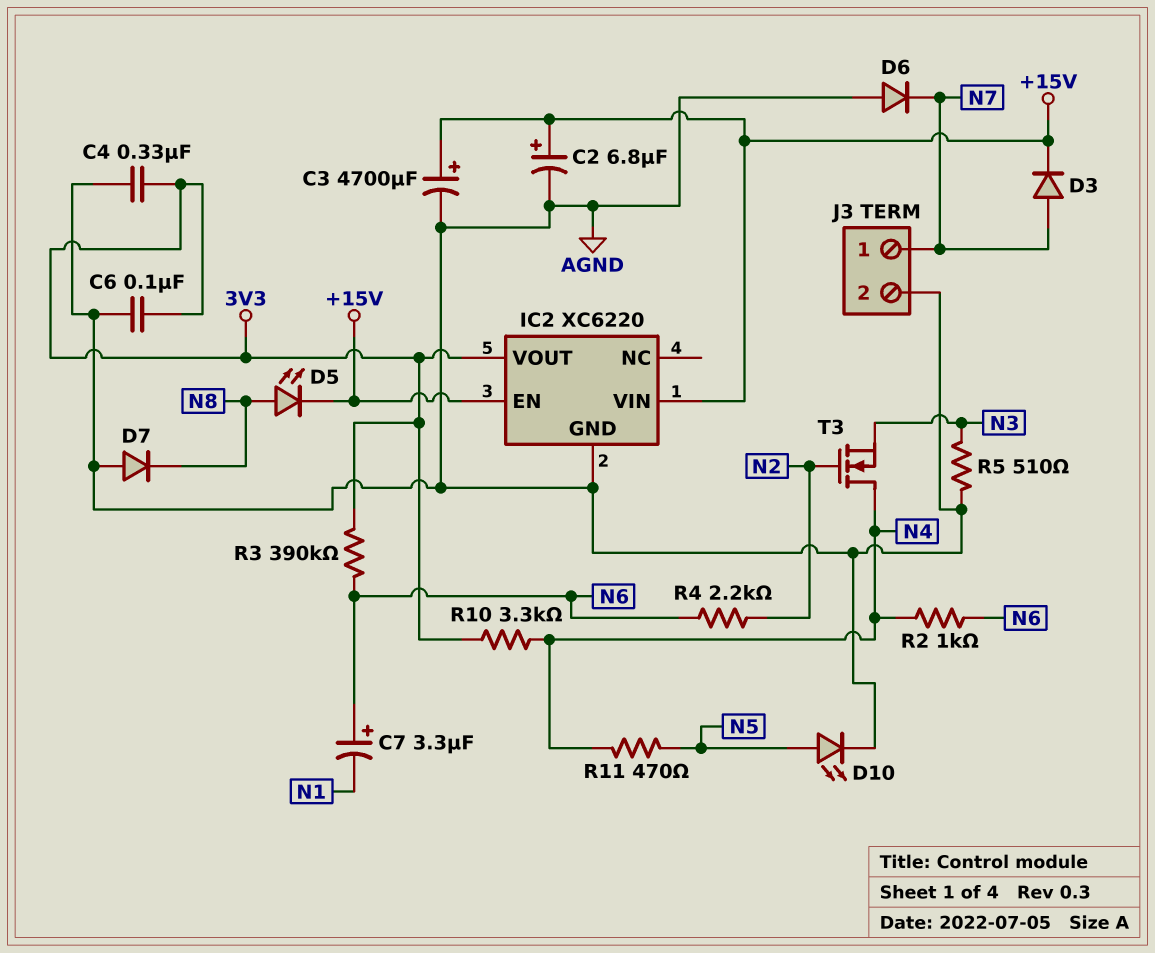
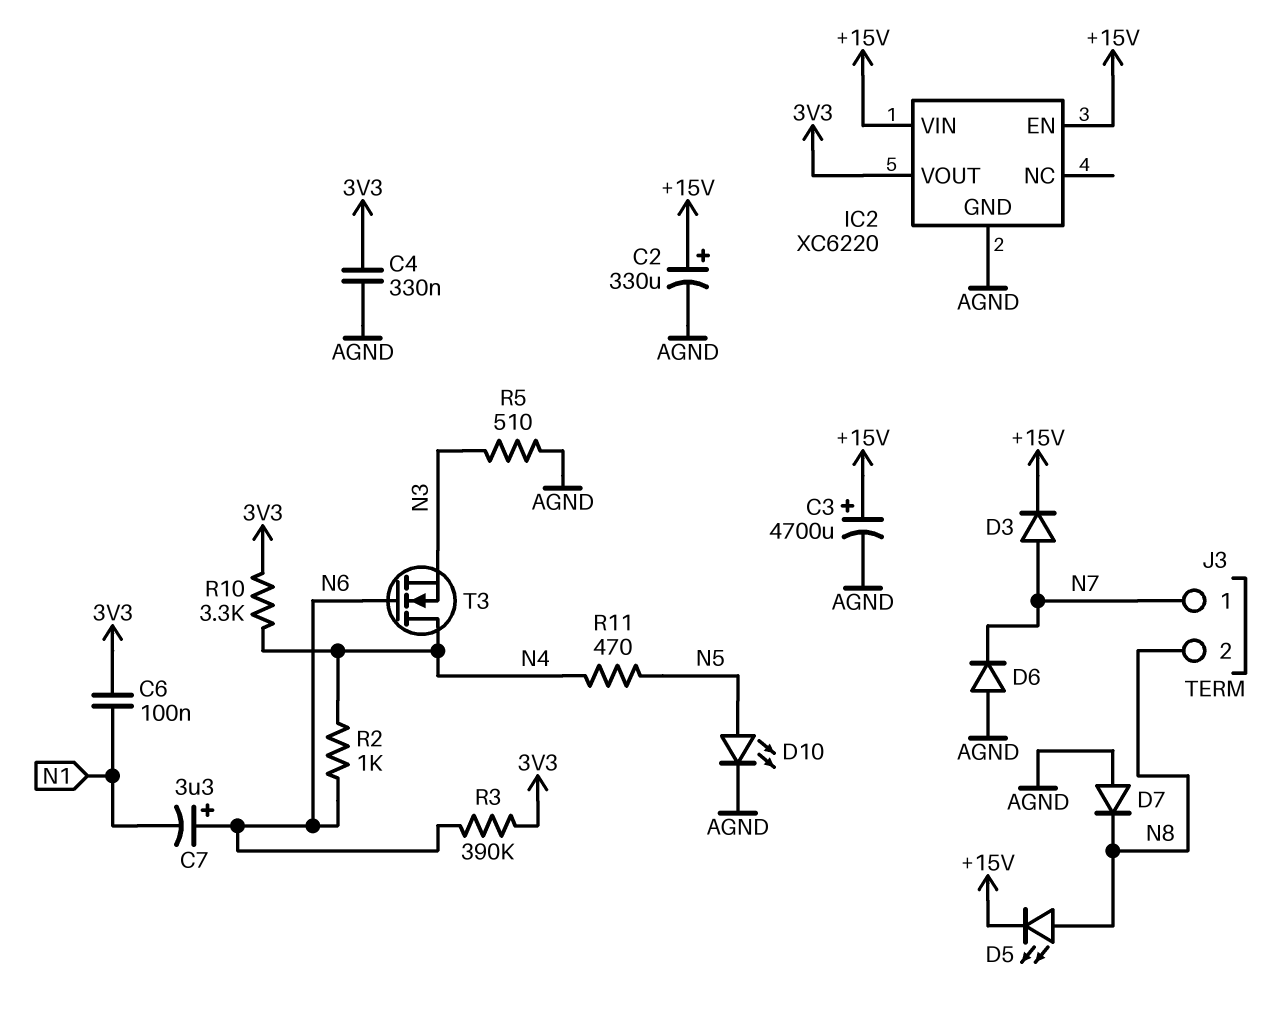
C2: 6.8uF (plus +15V, minus AGND) -> 330uF (plus +15V, minus AGND)
C6: 100nF (3V3, AGND) -> 100nF (3V3, N1)
J3 pin 2: AGND -> N8
R4: 2.2k (N2, N6) -> none
T3: NMOS (G N2, D N4, S N3) -> NMOS (G N6, D N4, S N3)

